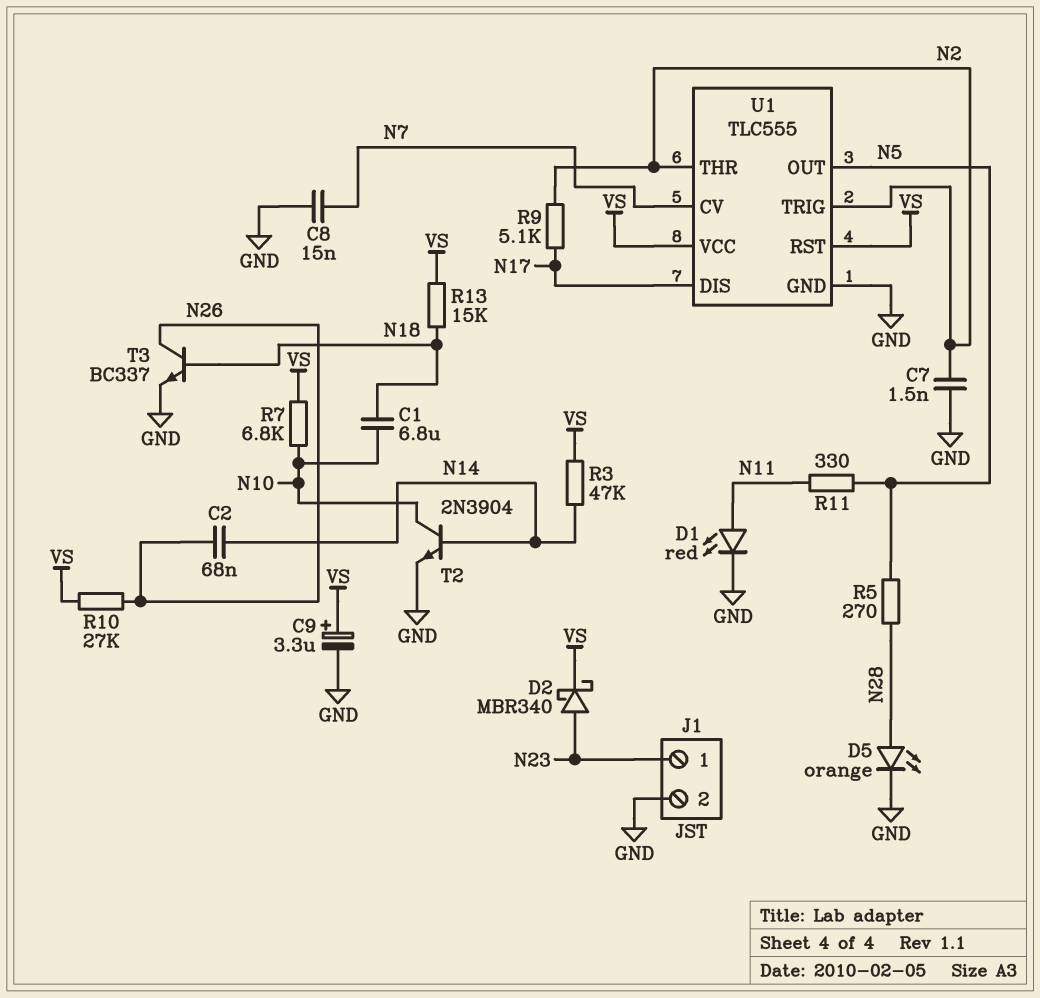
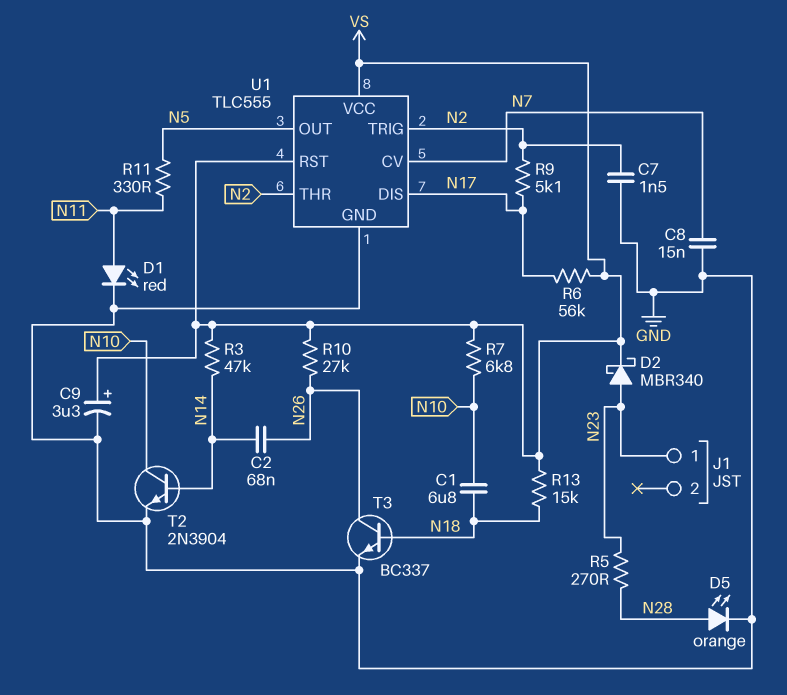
J1 pin 2: GND -> none
R5: 270 (N5, N28) -> 270 (N23, N28)
R6: none -> 56k (N17, VS)

